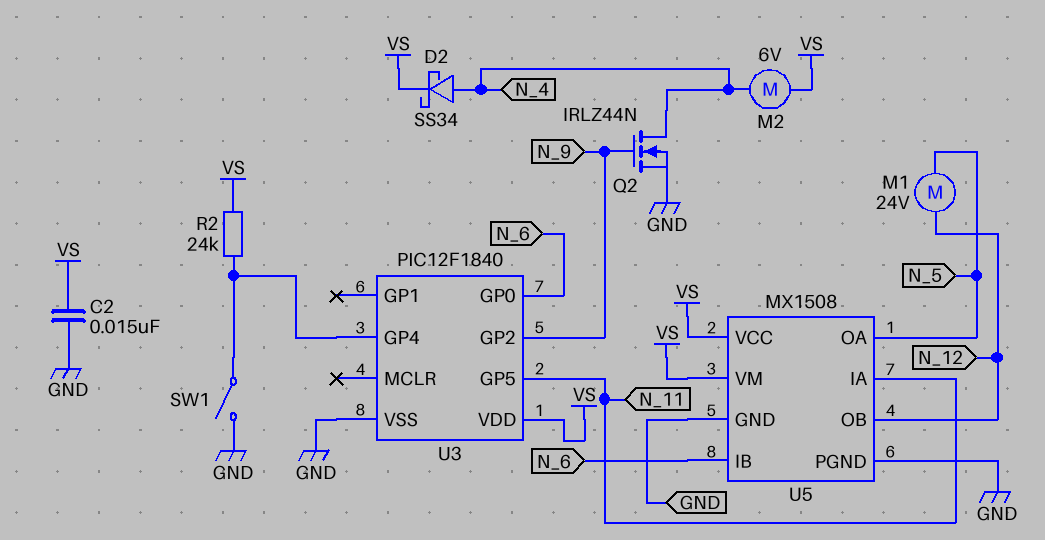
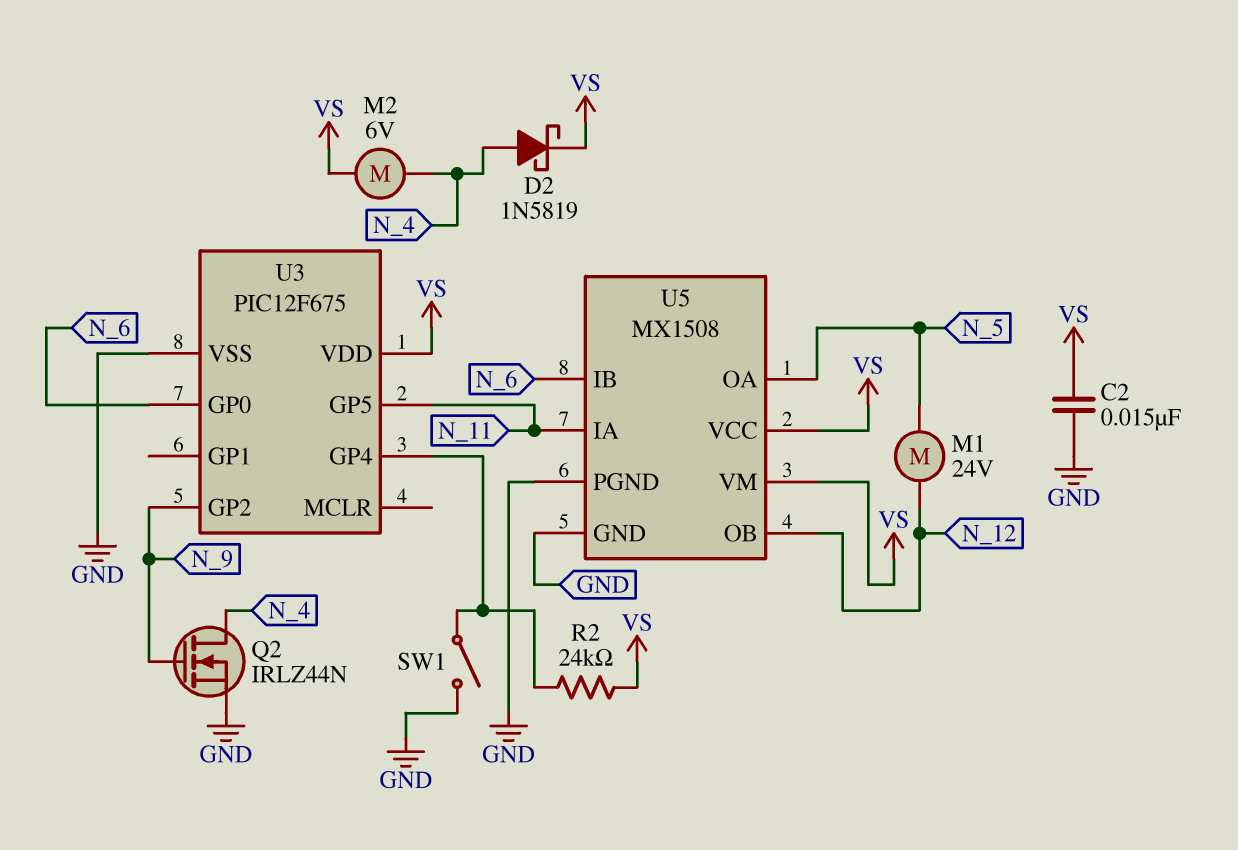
D2: schottky SS34 (A N_4, K VS) -> schottky 1N5819 (A N_4, K VS)
U3: PIC12F1840 -> PIC12F675

